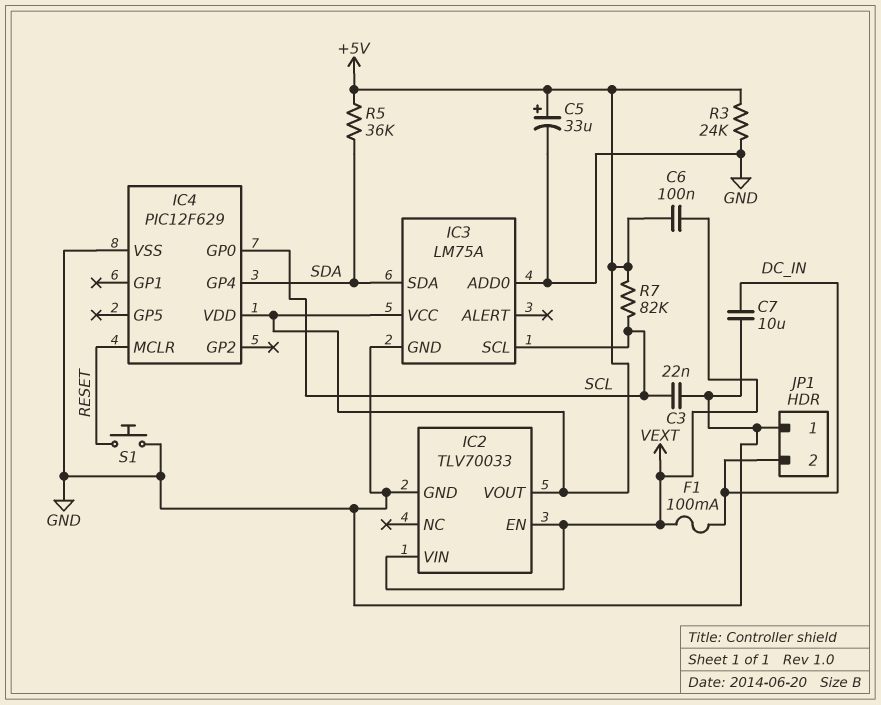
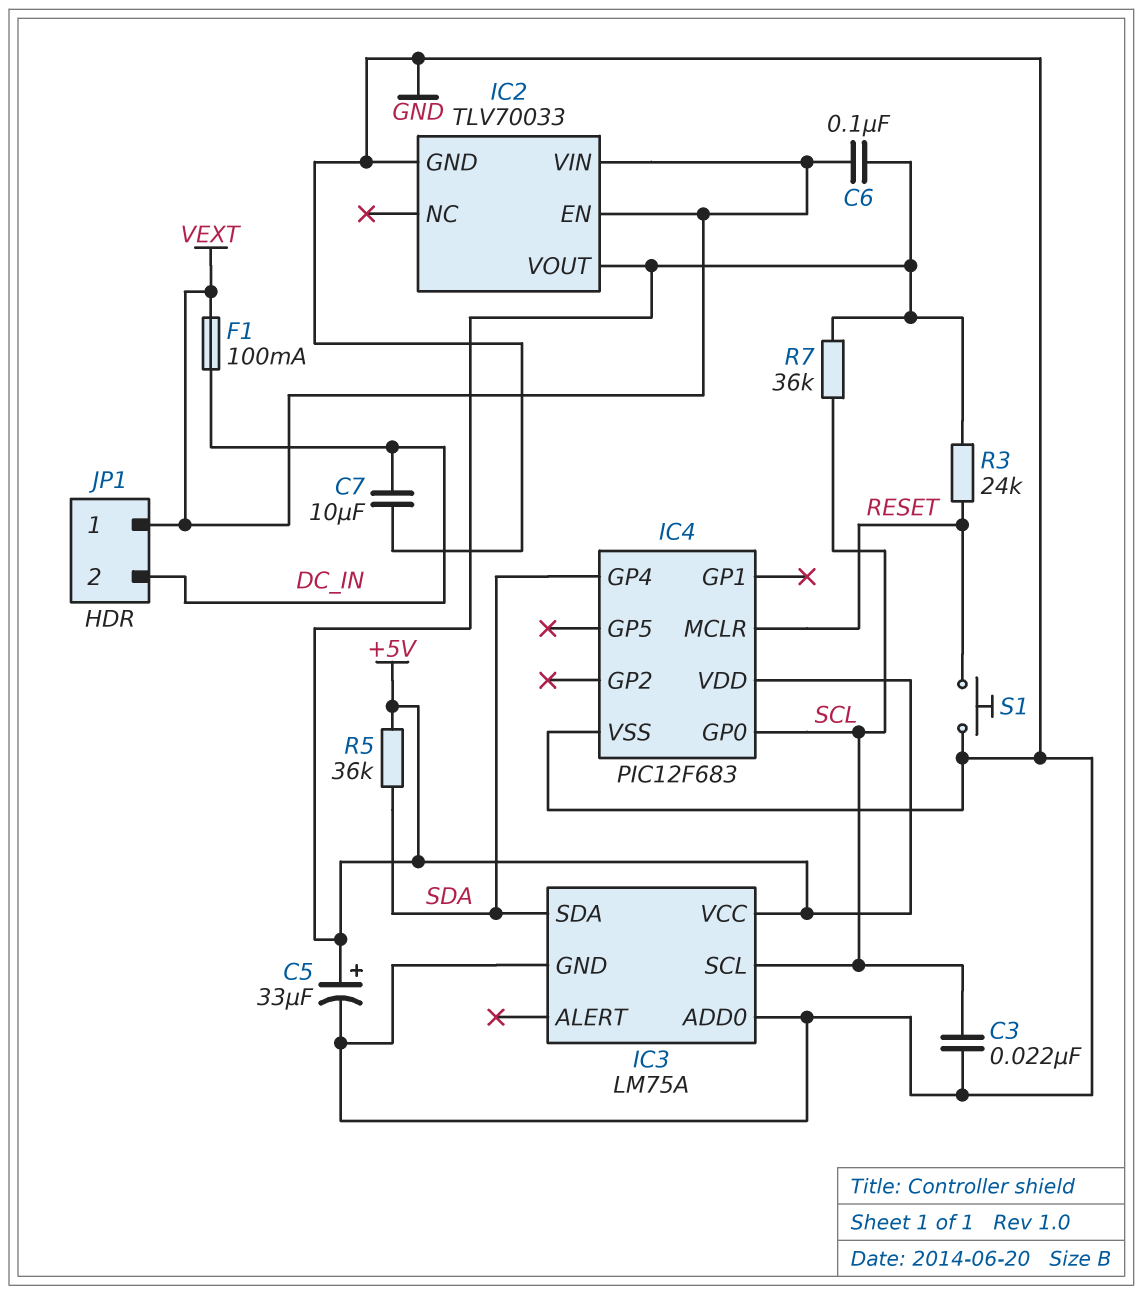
IC4: PIC12F629 -> PIC12F683
JP1 pin 1: GND -> VEXT
R3: 24k (+5V, GND) -> 24k (+5V, RESET)
R7: 82k (+5V, SCL) -> 36k (+5V, SCL)

